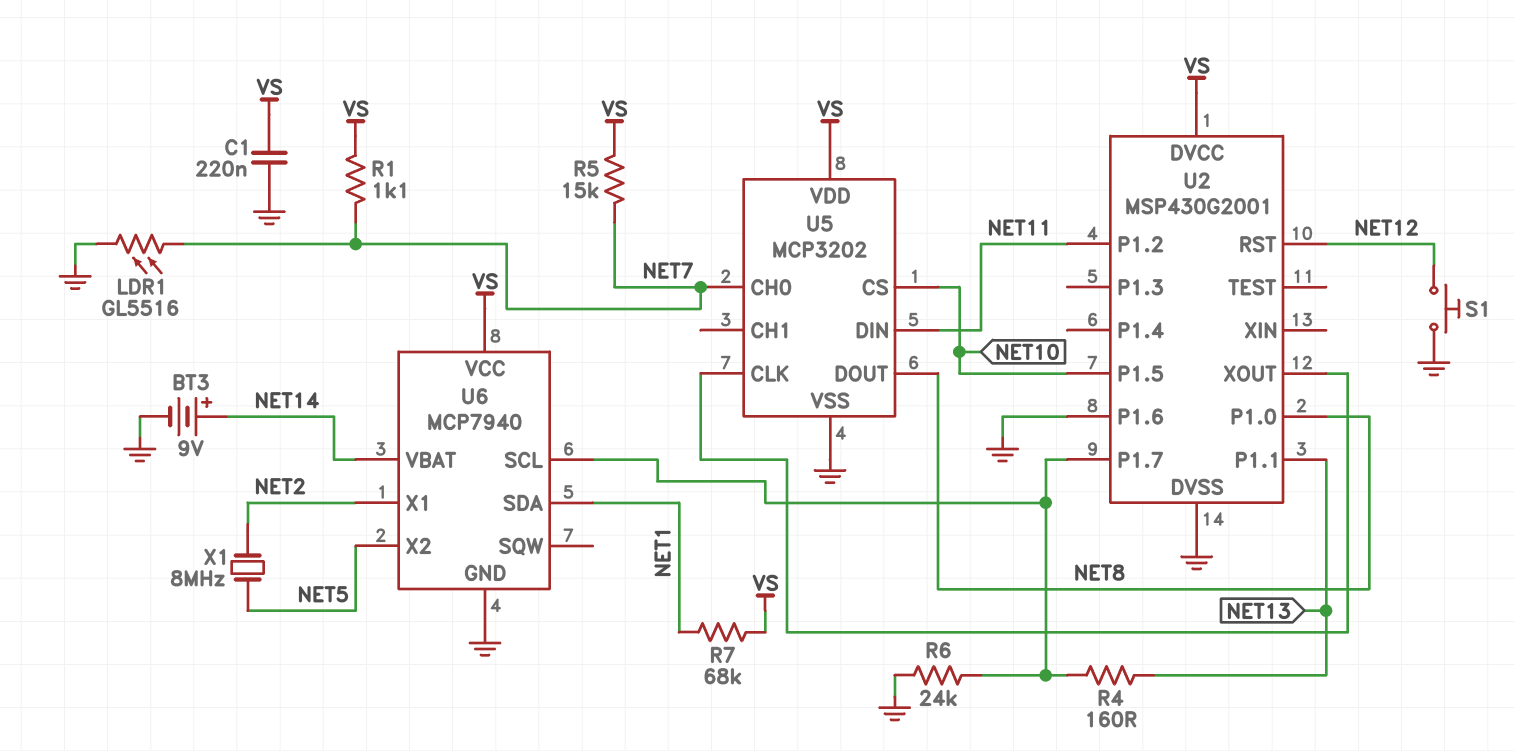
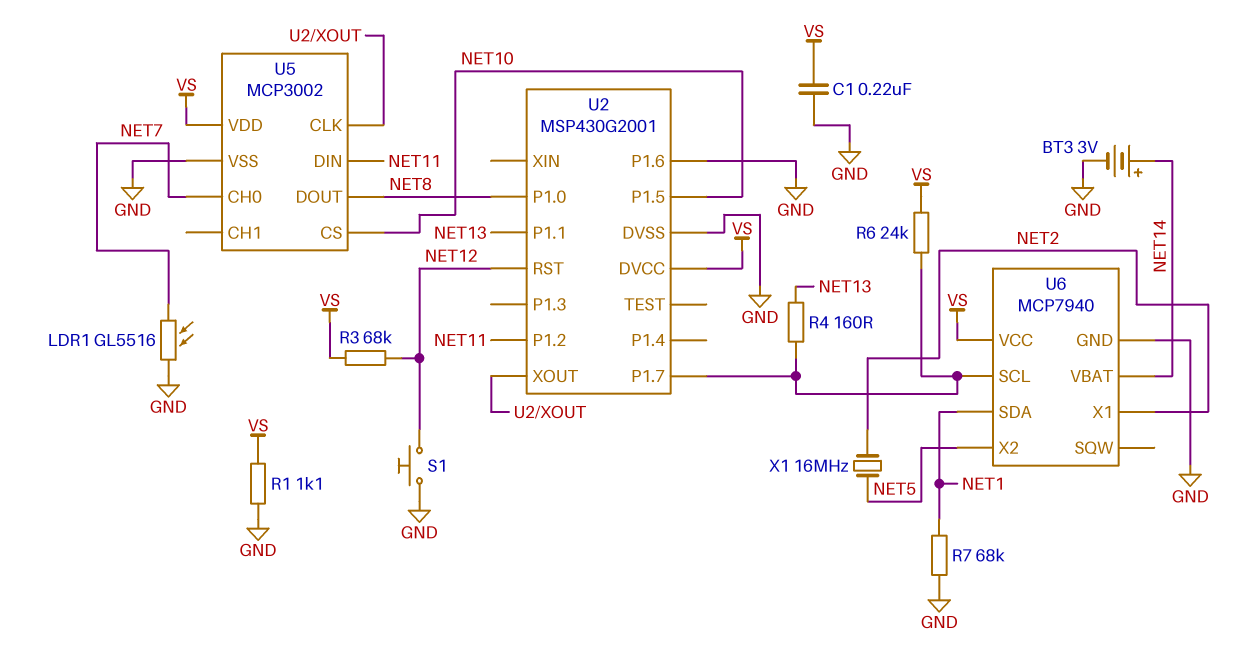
BT3: 9V (plus NET14, minus GND) -> 3V (plus NET14, minus GND)
R1: 1.1k (NET7, VS) -> 1.1k (GND, VS)
R3: none -> 68k (NET12, VS)
R5: 15k (NET7, VS) -> none
R6: 24k (GND, U2/P1.7) -> 24k (U2/P1.7, VS)
R7: 68k (NET1, VS) -> 68k (GND, NET1)
U5: MCP3202 -> MCP3002
X1: 8MHz (NET2, NET5) -> 16MHz (NET2, NET5)

